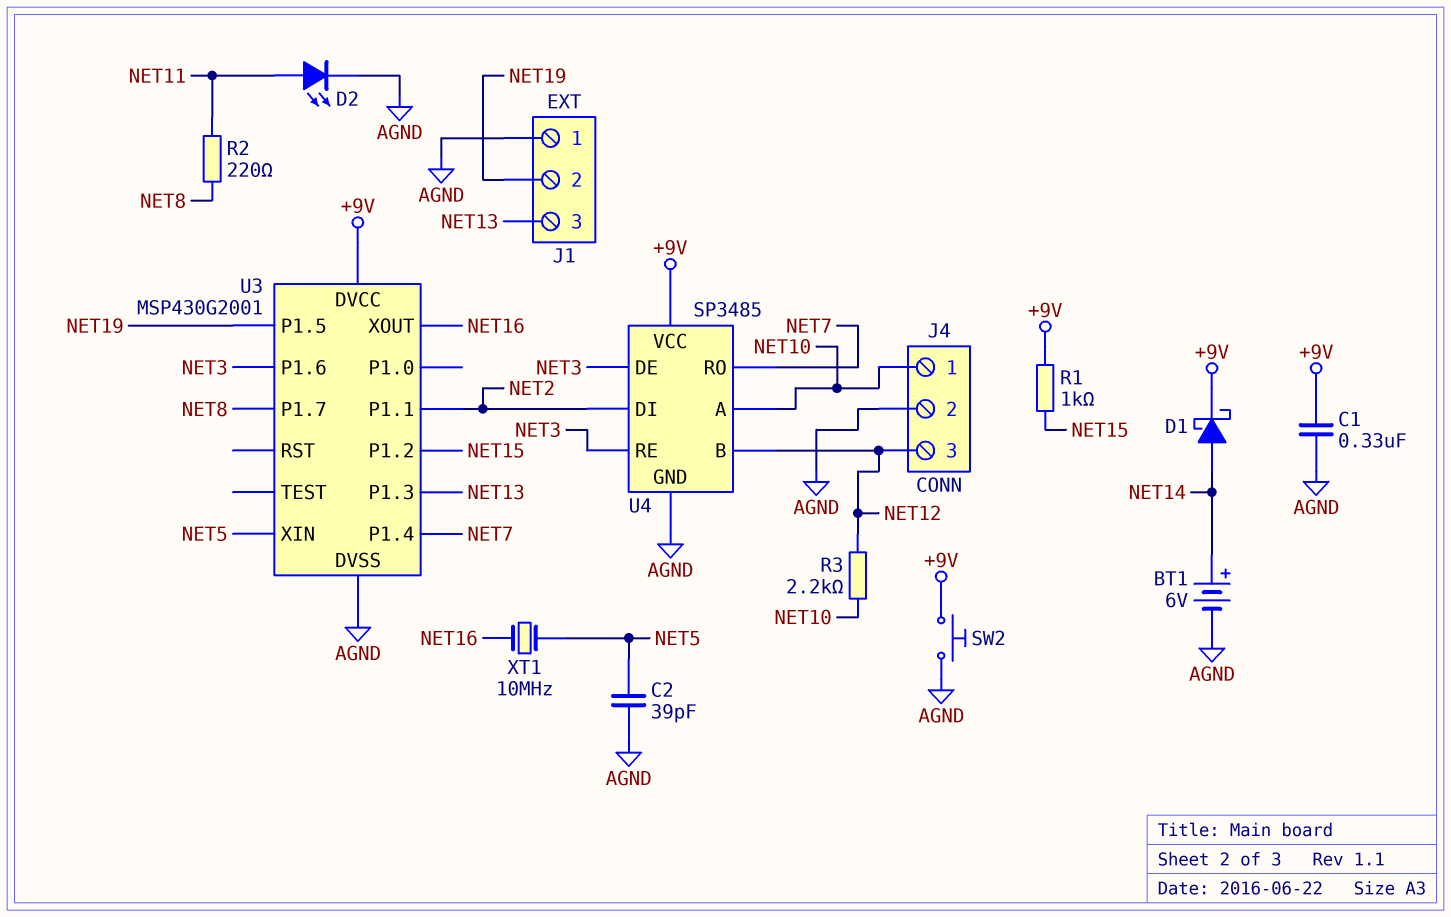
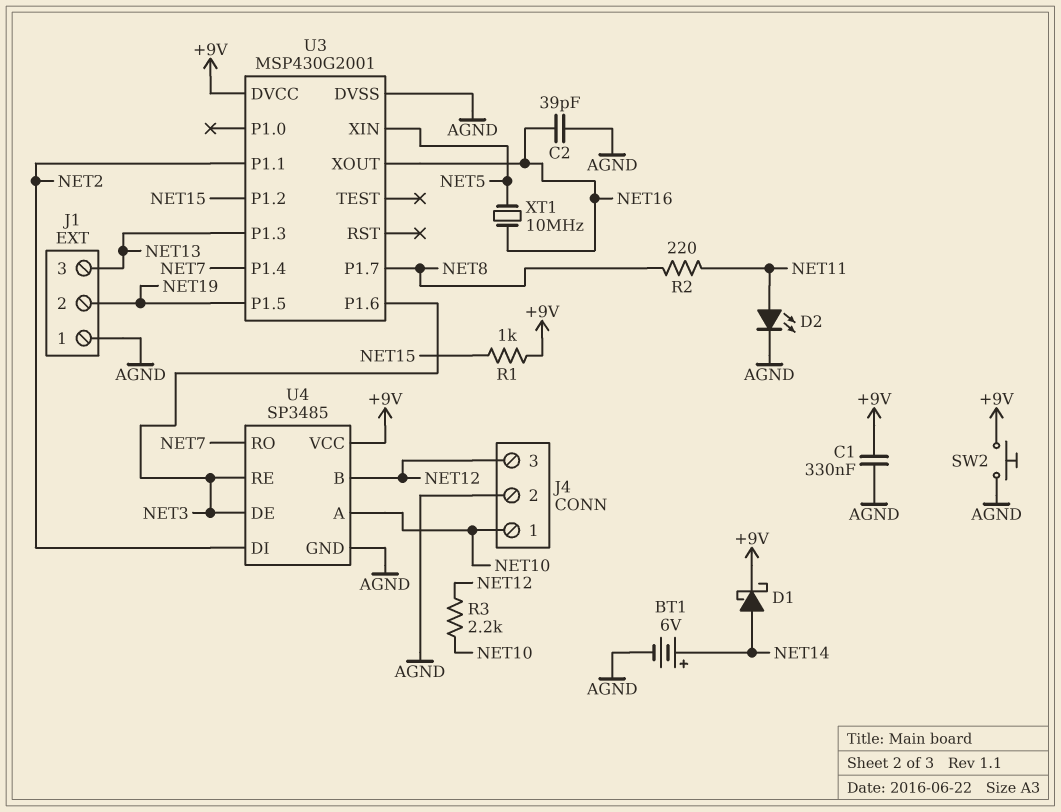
C2: 39pF (AGND, NET5) -> 39pF (AGND, NET16)

